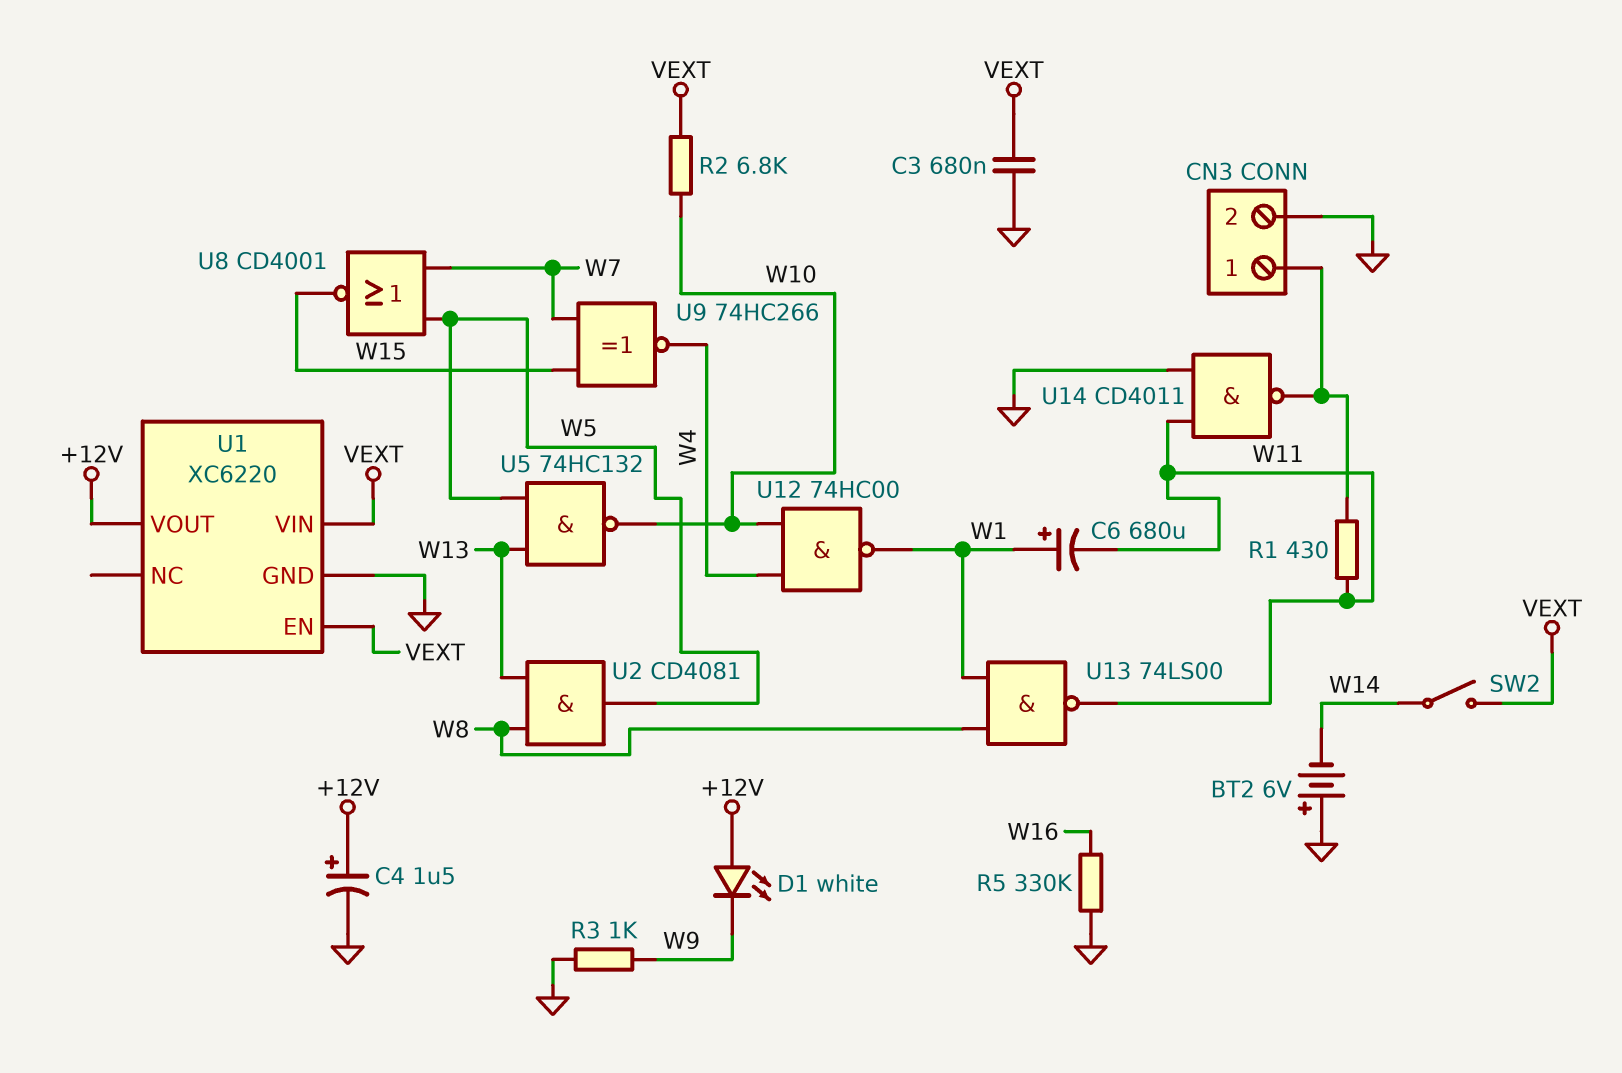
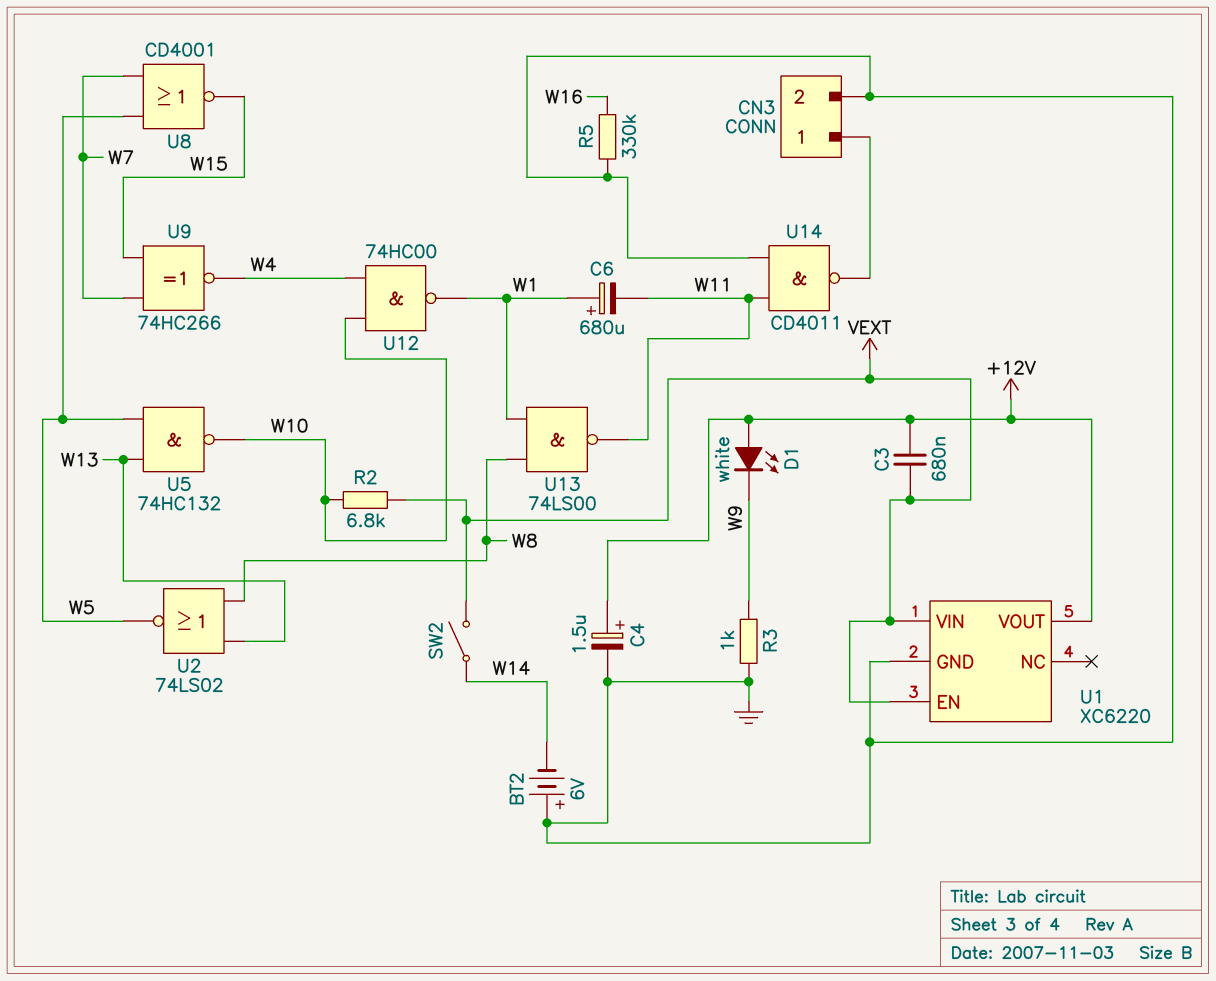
C3: 680nF (GND, VEXT) -> 680nF (+12V, VEXT)
R1: 430 (CN3/1, W11) -> none
U2: AND CD4081 (in W8, in W13, out W5) -> NOR 74LS02 (in W8, in W13, out W5)

